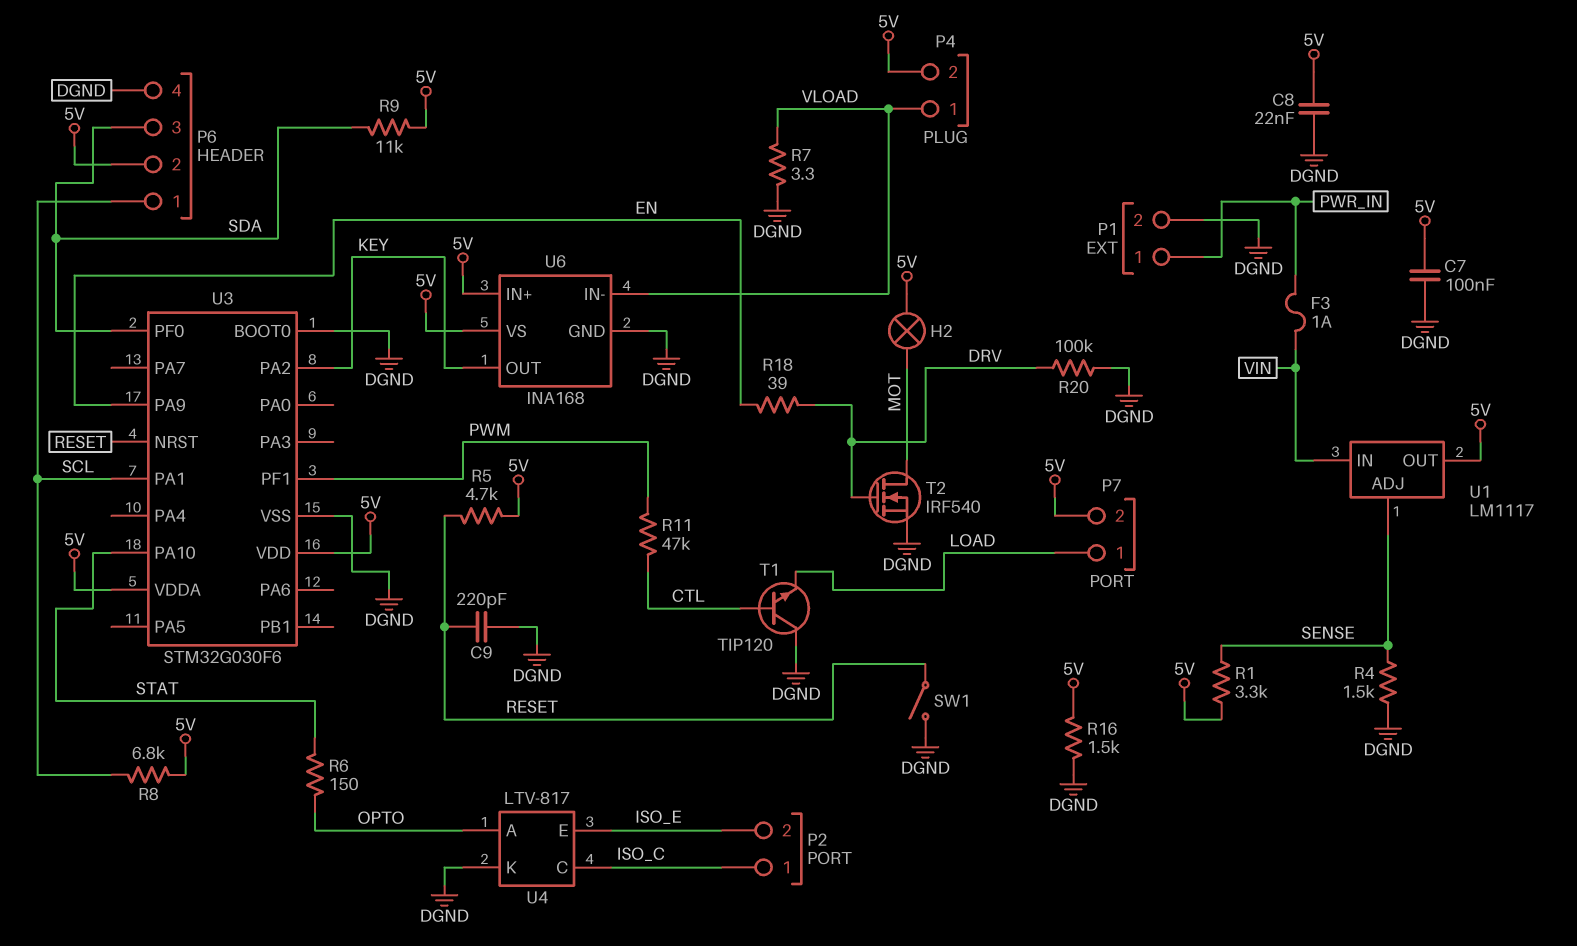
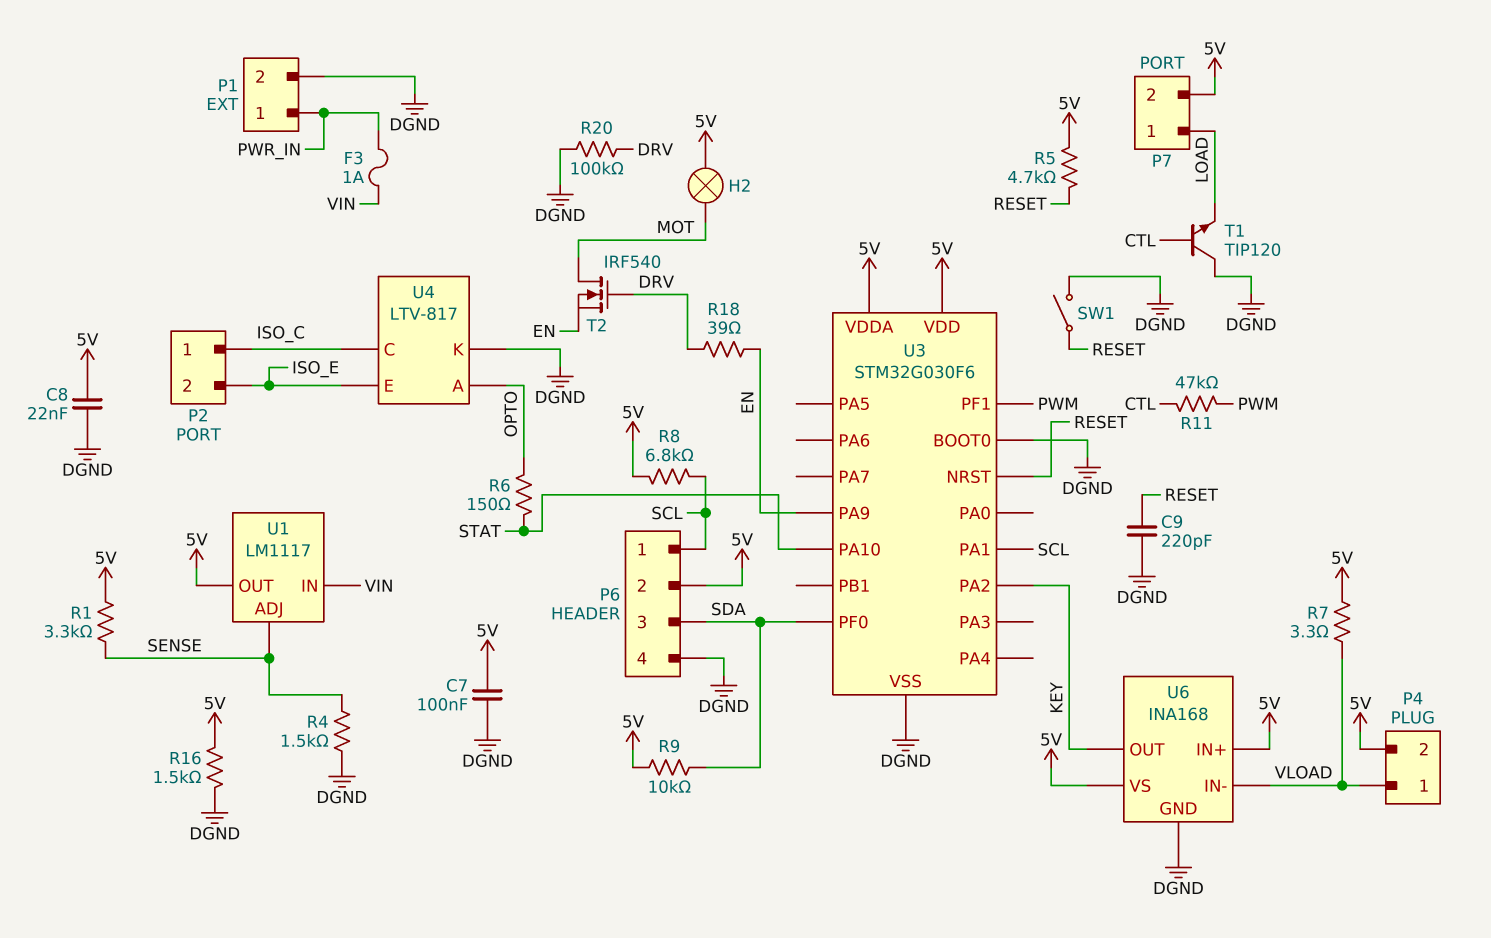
R7: 3.3 (DGND, VLOAD) -> 3.3 (5V, VLOAD)
R9: 11k (5V, SDA) -> 10k (5V, SDA)
T2: NMOS IRF540 (G DRV, D MOT, S DGND) -> NMOS IRF540 (G DRV, D MOT, S EN)

